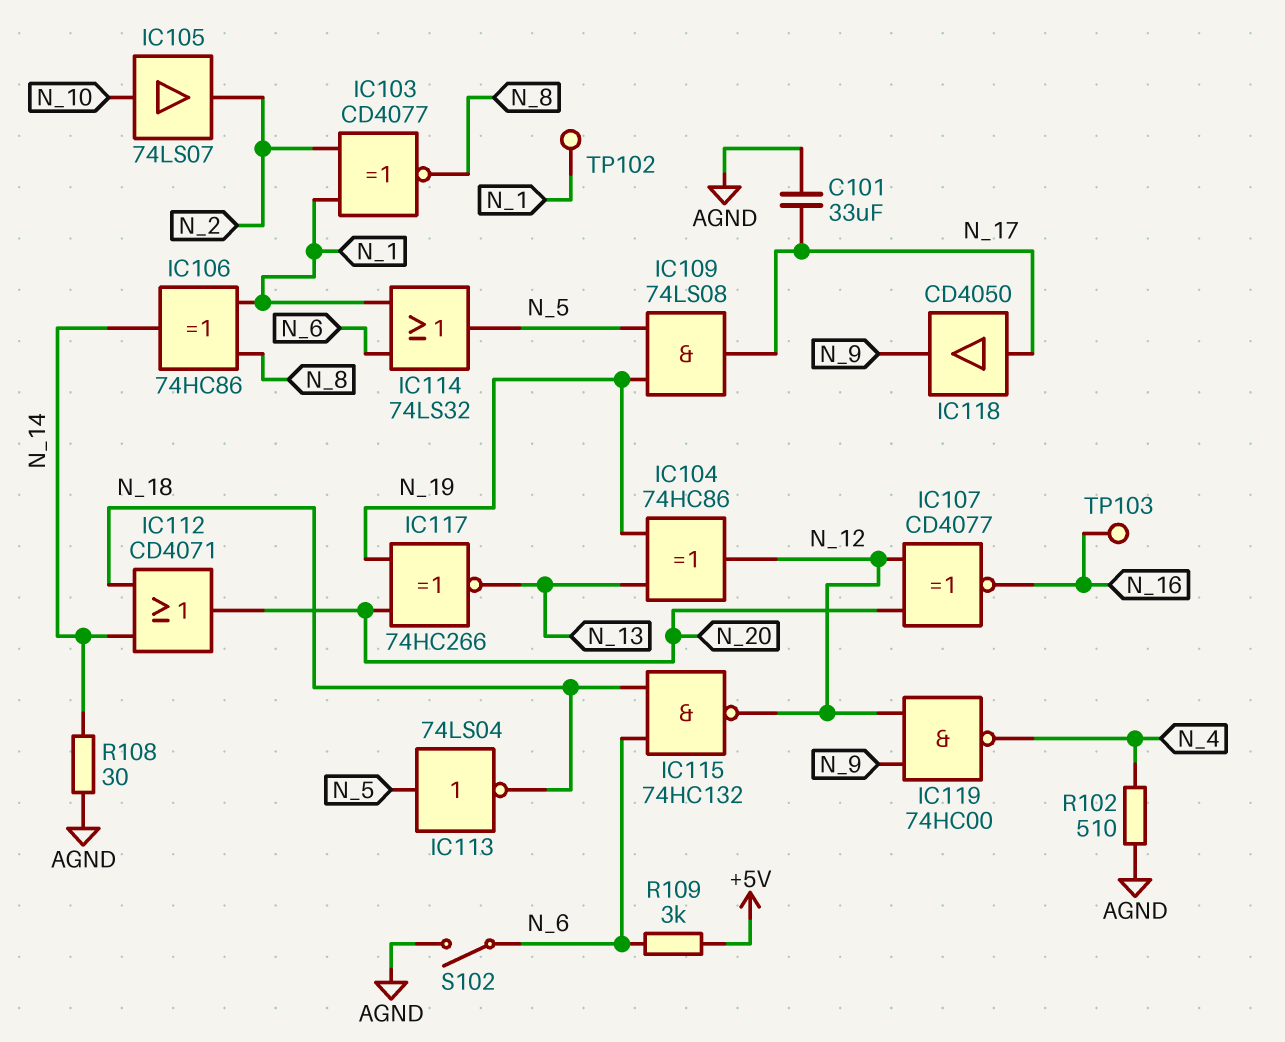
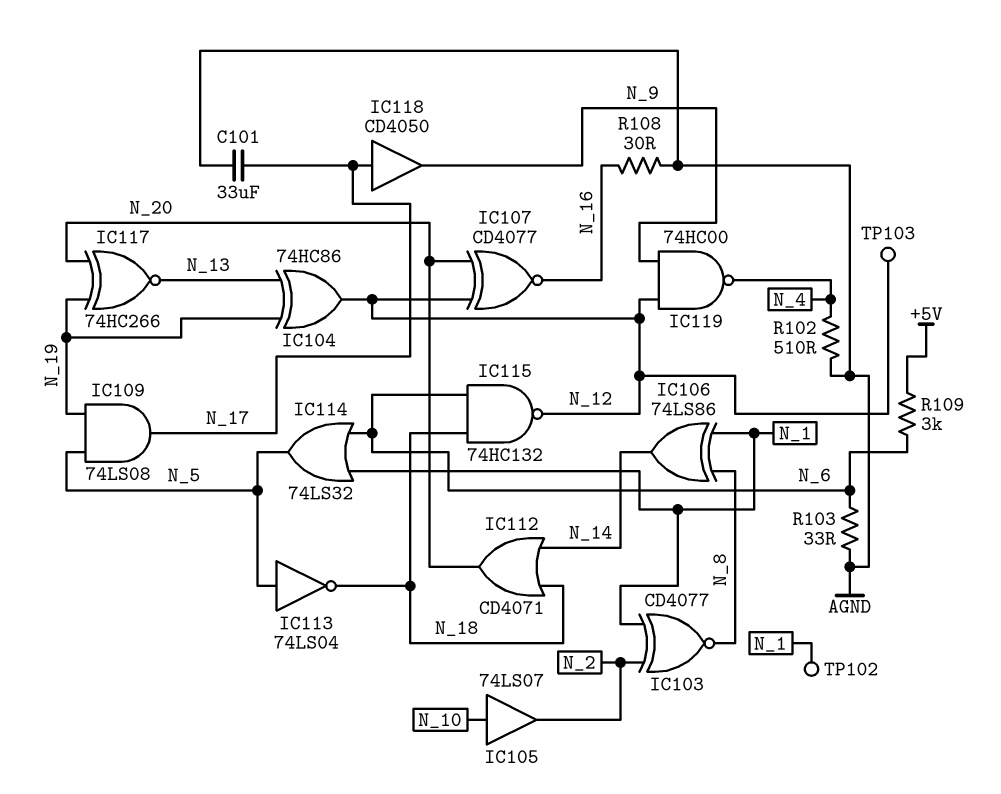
IC106: XOR 74HC86 (in N_1, in N_8, out N_14) -> XOR 74LS86 (in N_1, in N_8, out N_14)
R103: none -> 33 (AGND, N_6)
R108: 30 (AGND, N_14) -> 30 (AGND, N_16)
S102: switch (AGND, N_6) -> none
TP103: test point (N_16) -> test point (N_12)

